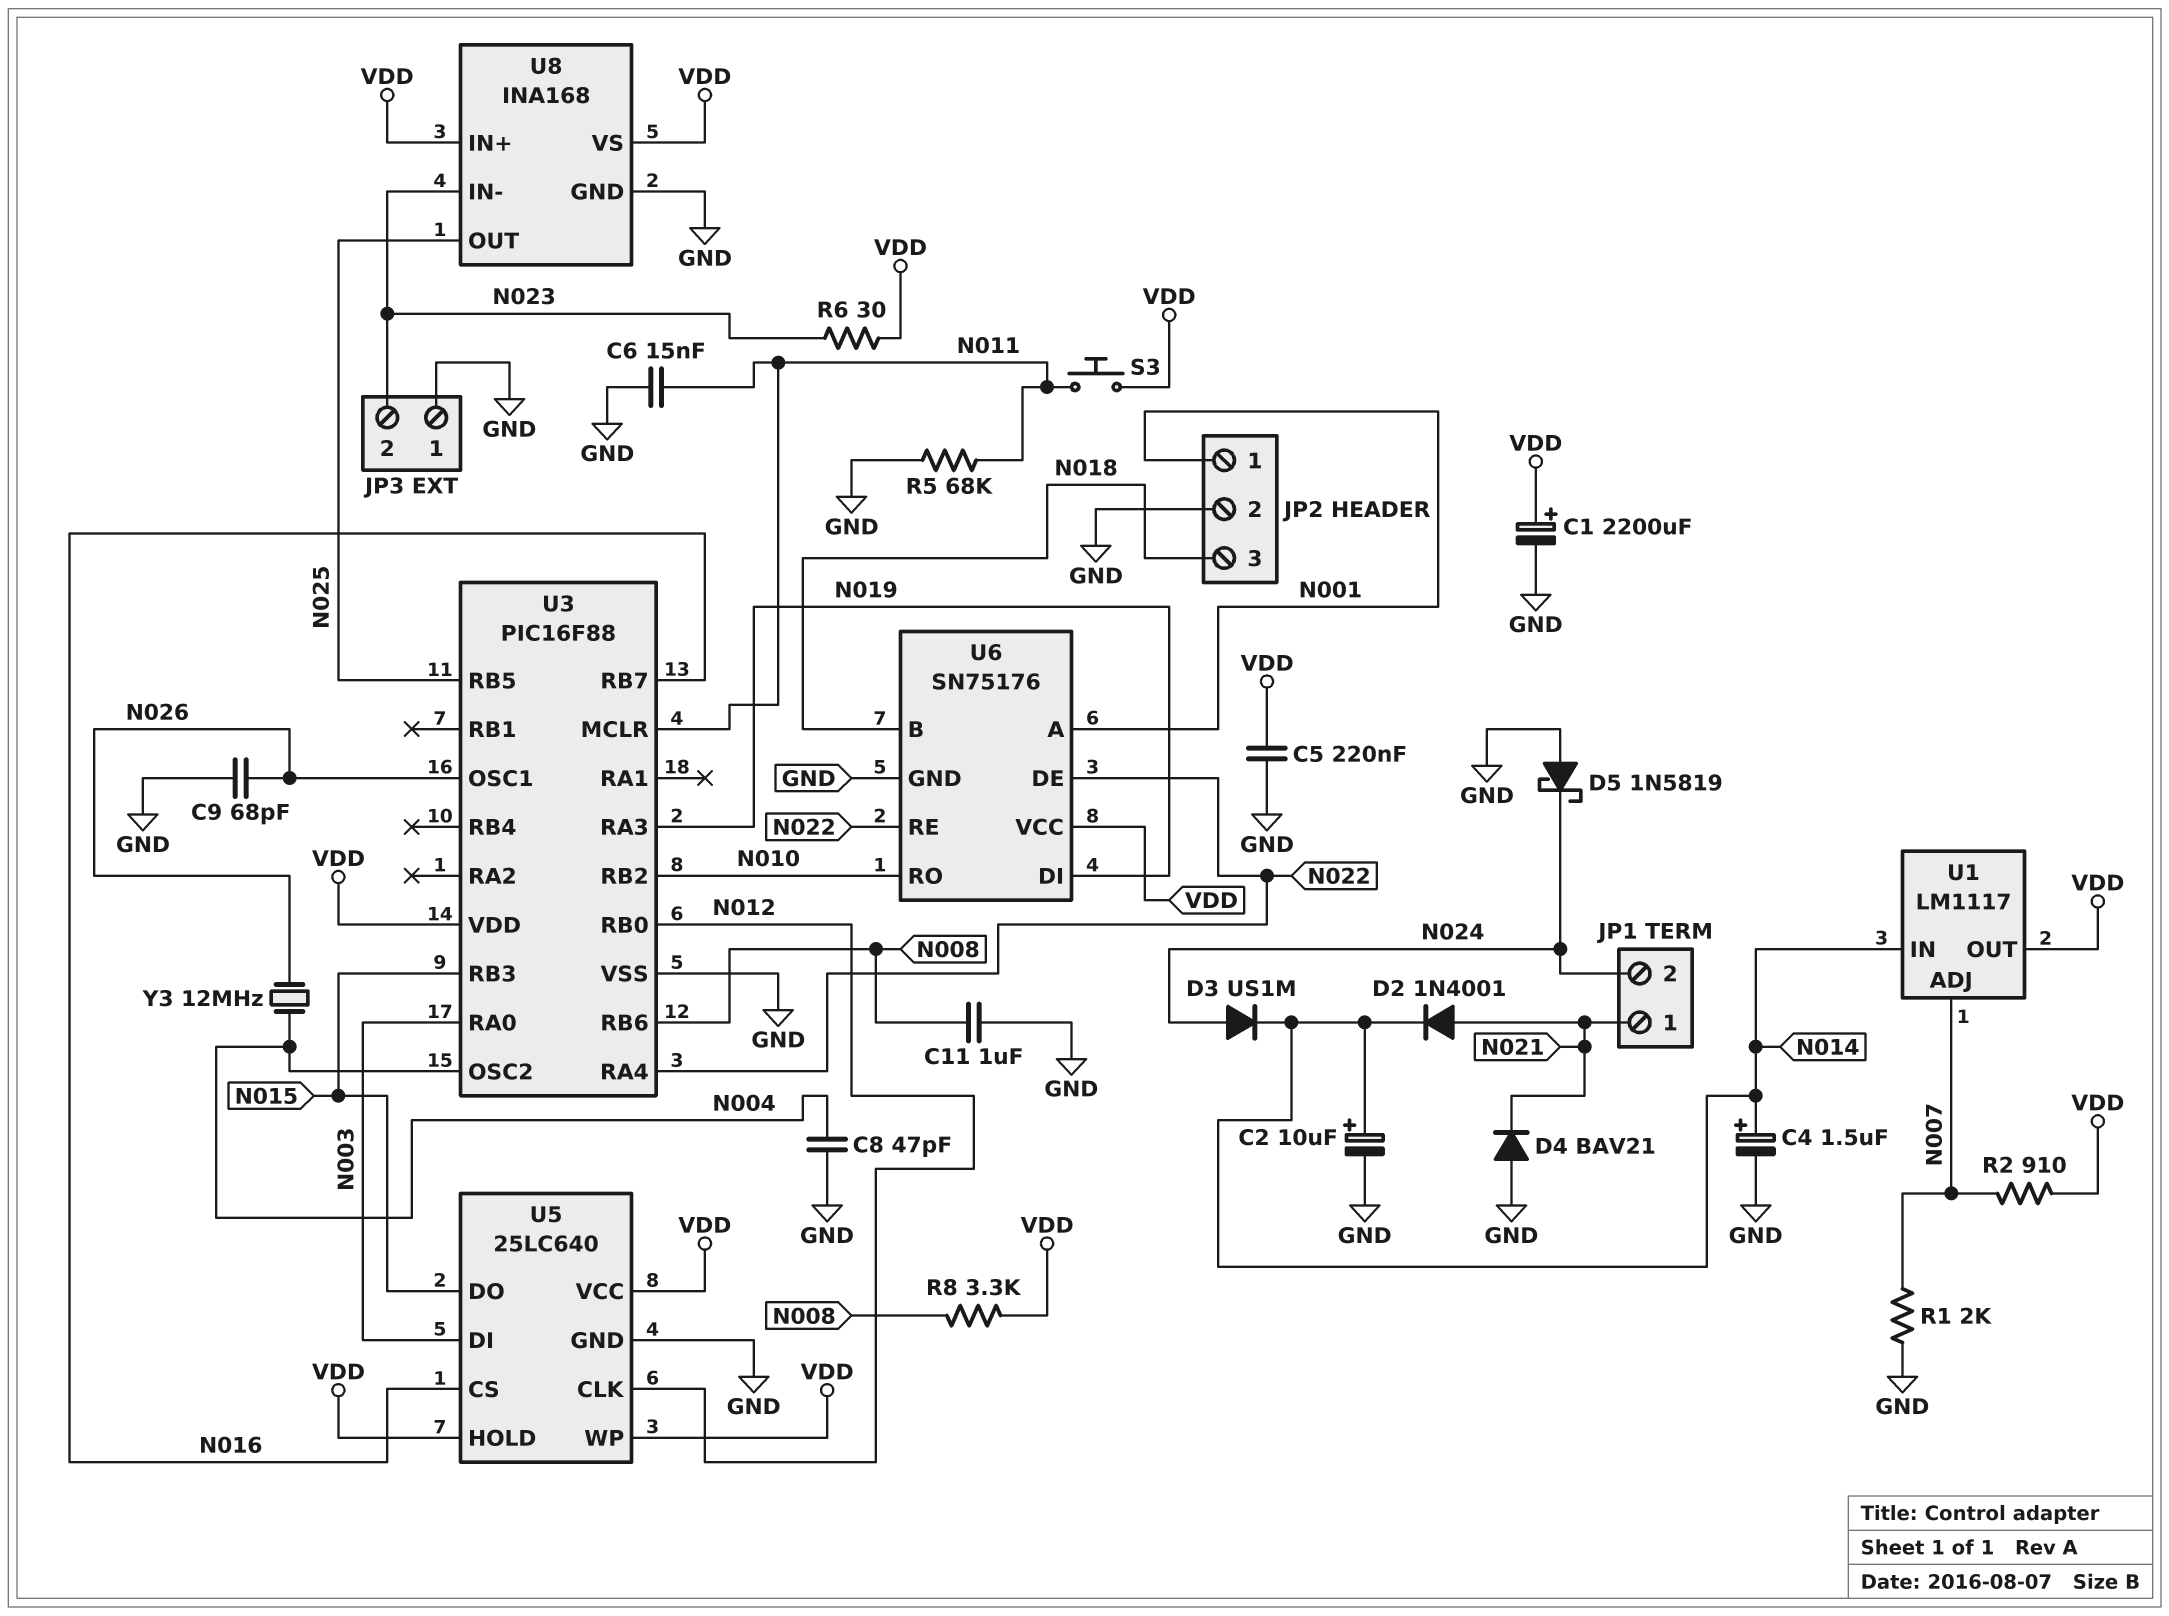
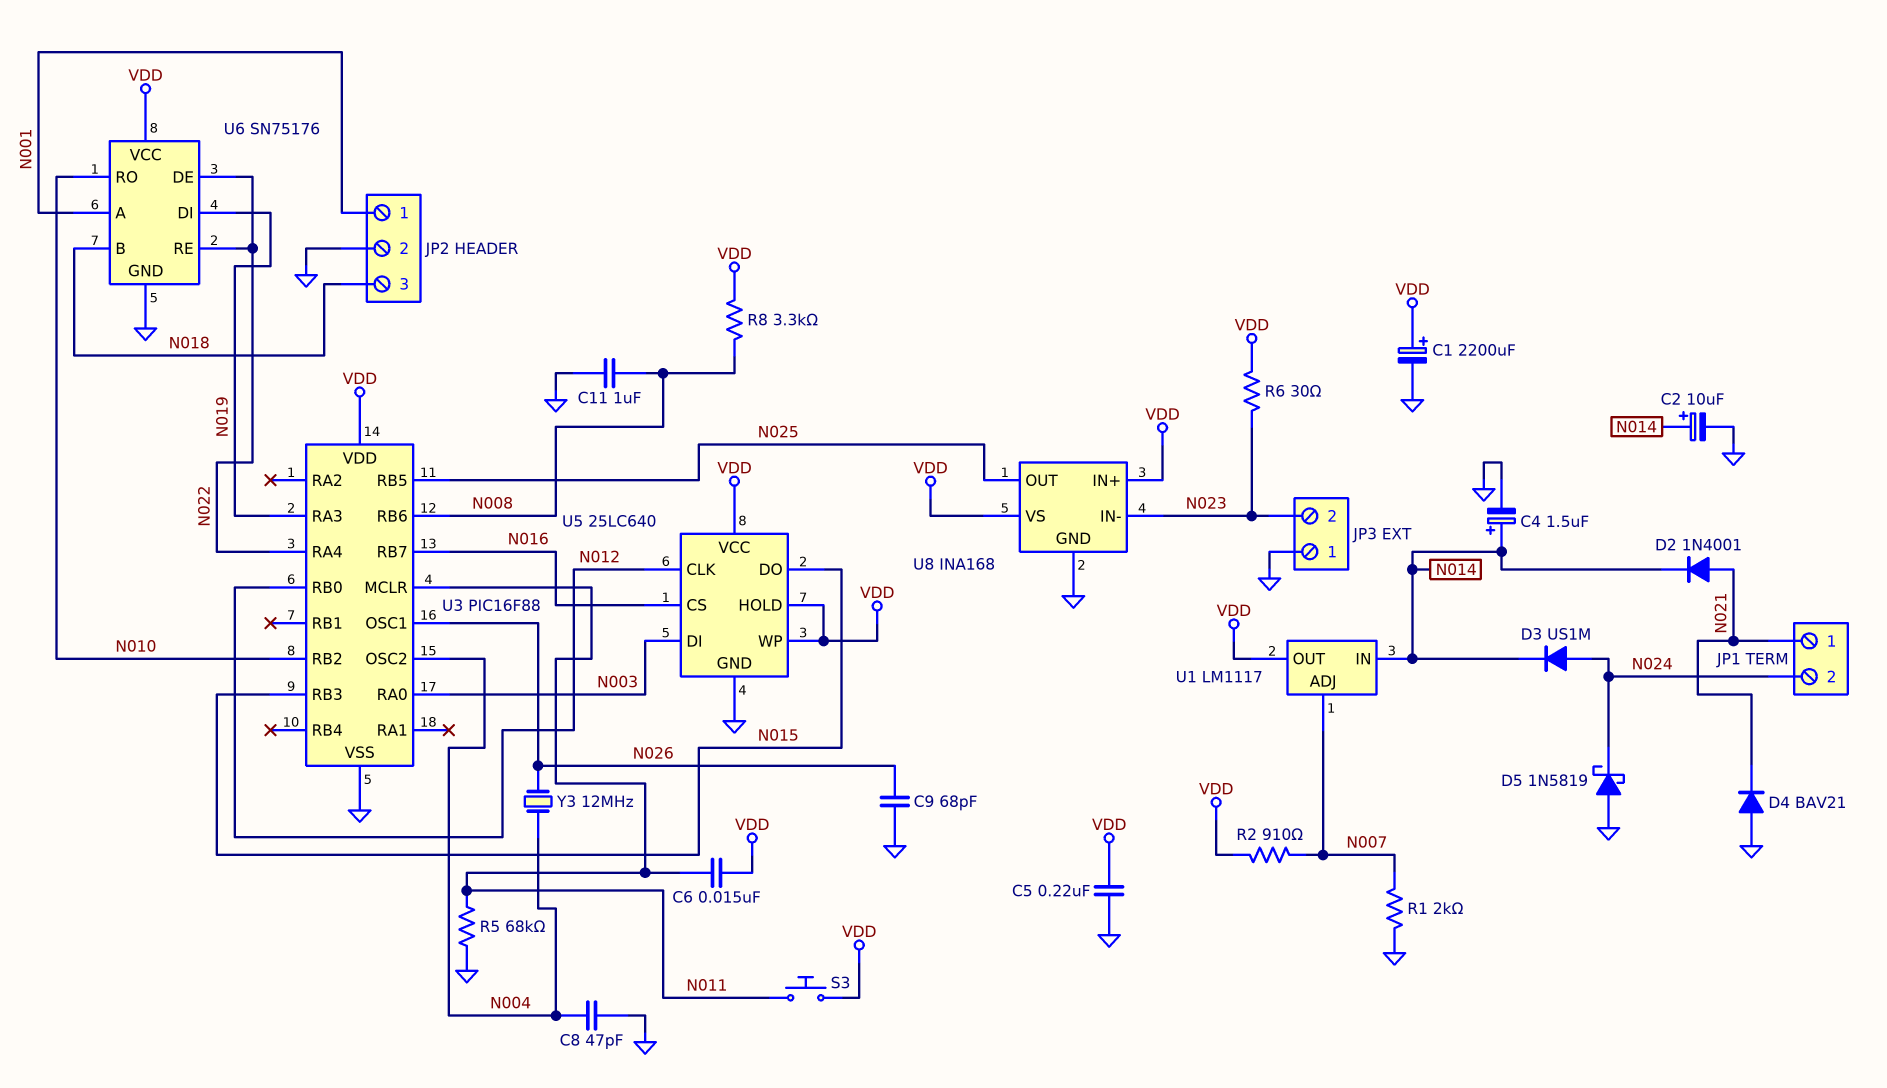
C6: 15nF (GND, N011) -> 15nF (N011, VDD)

